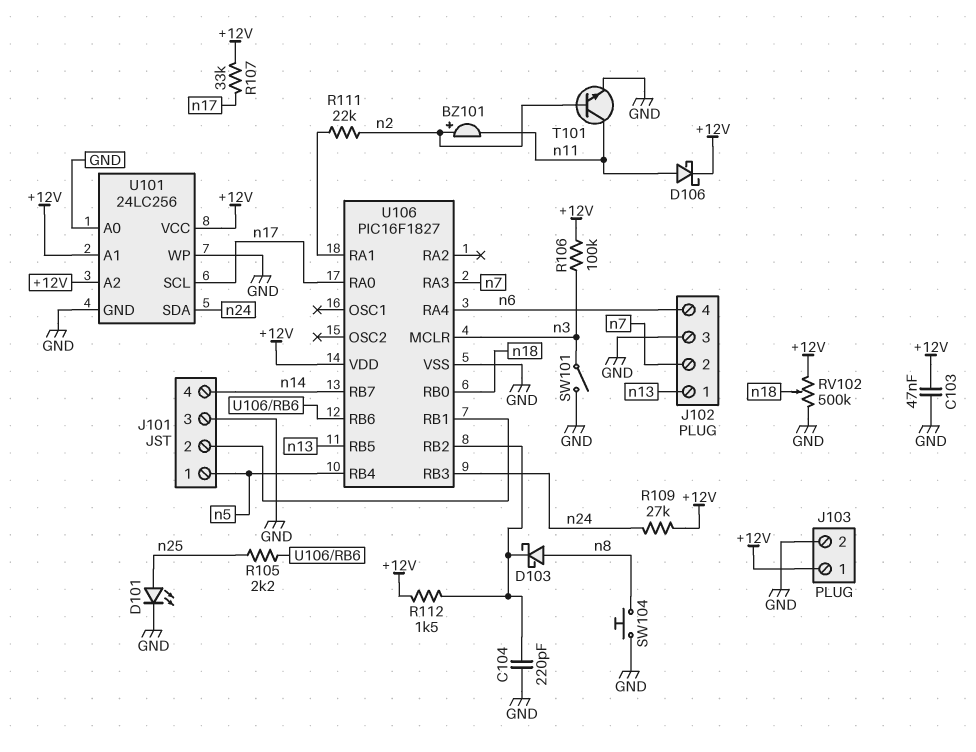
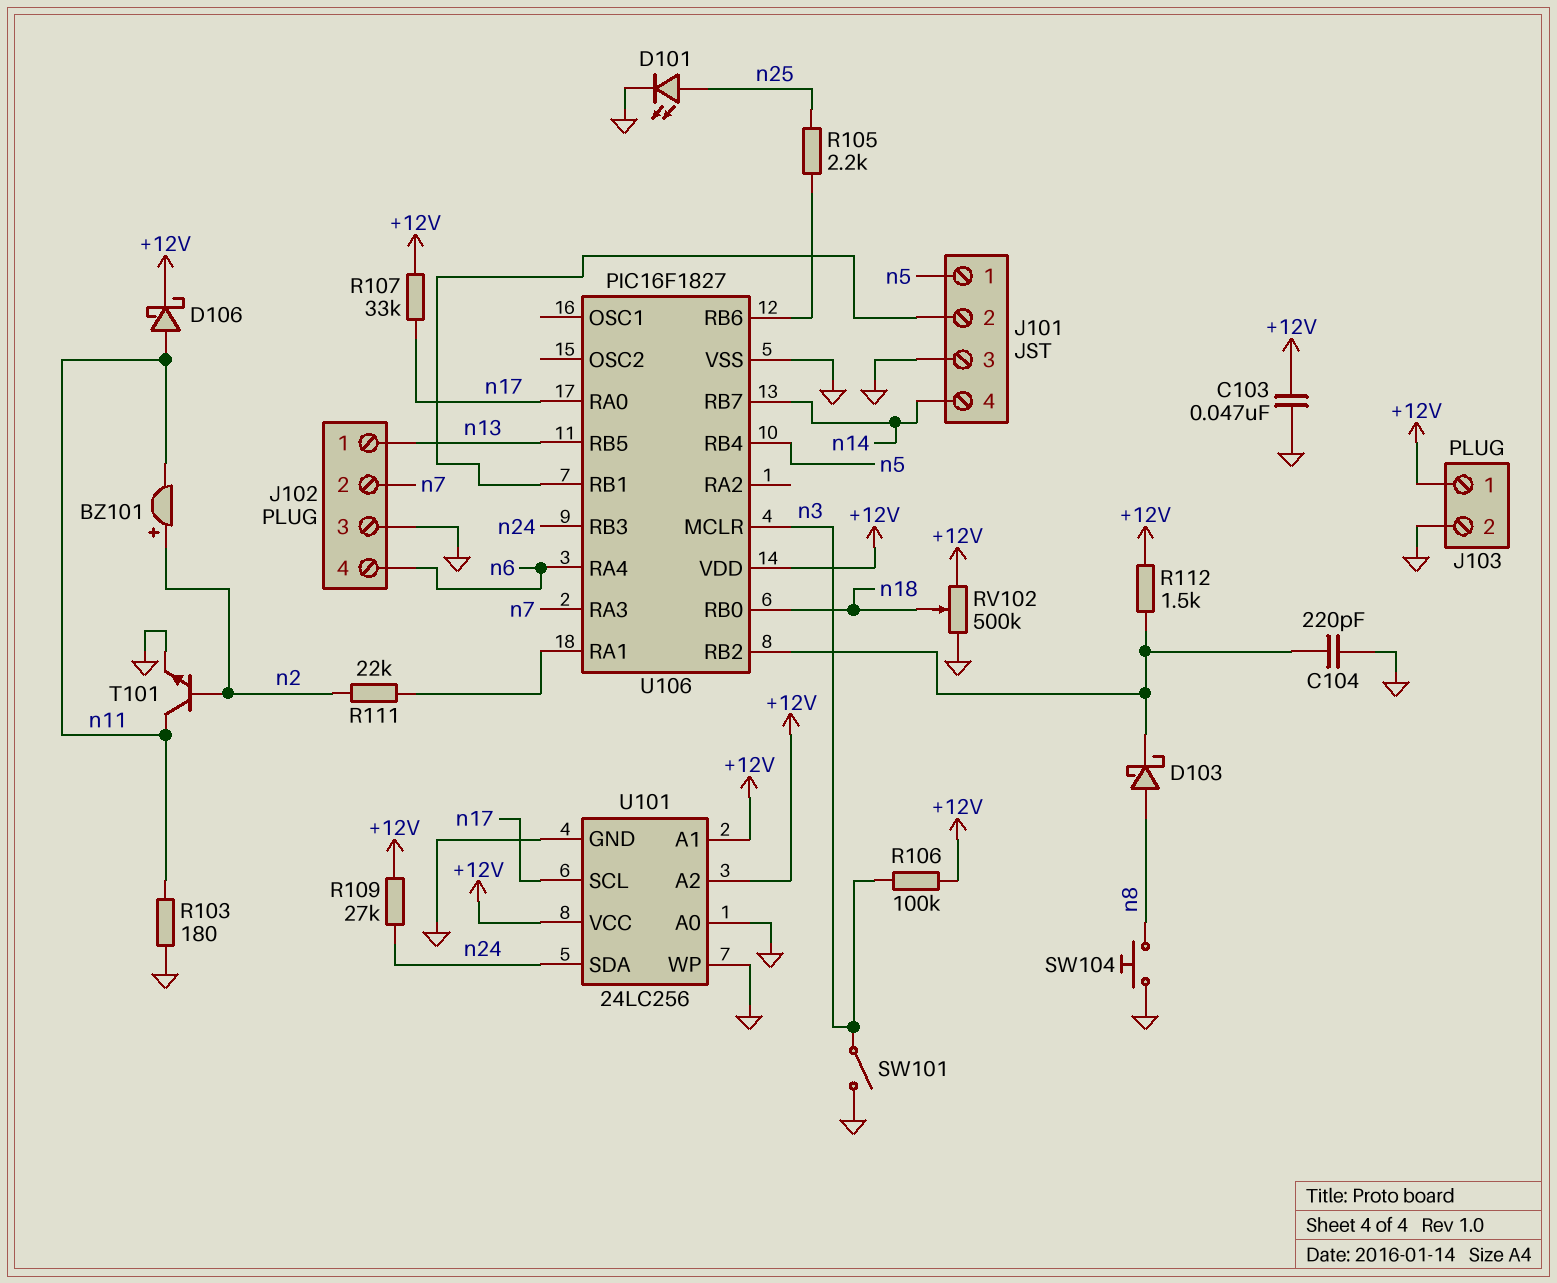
R103: none -> 180 (GND, n11)

